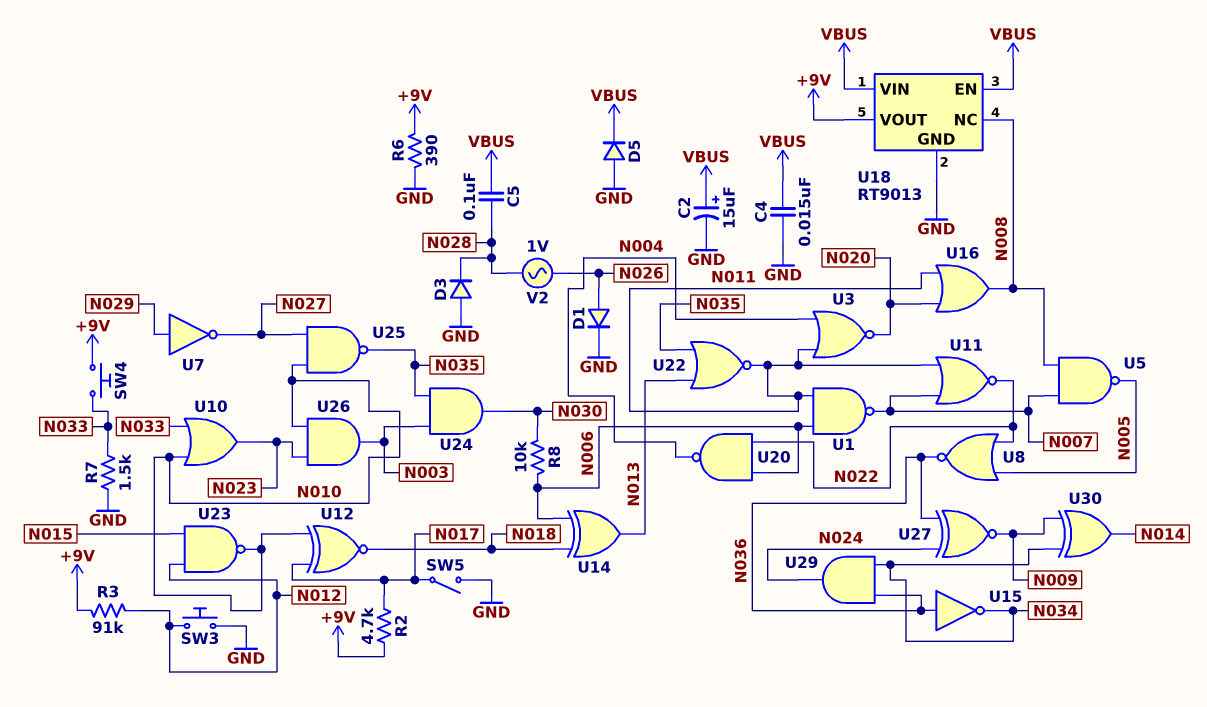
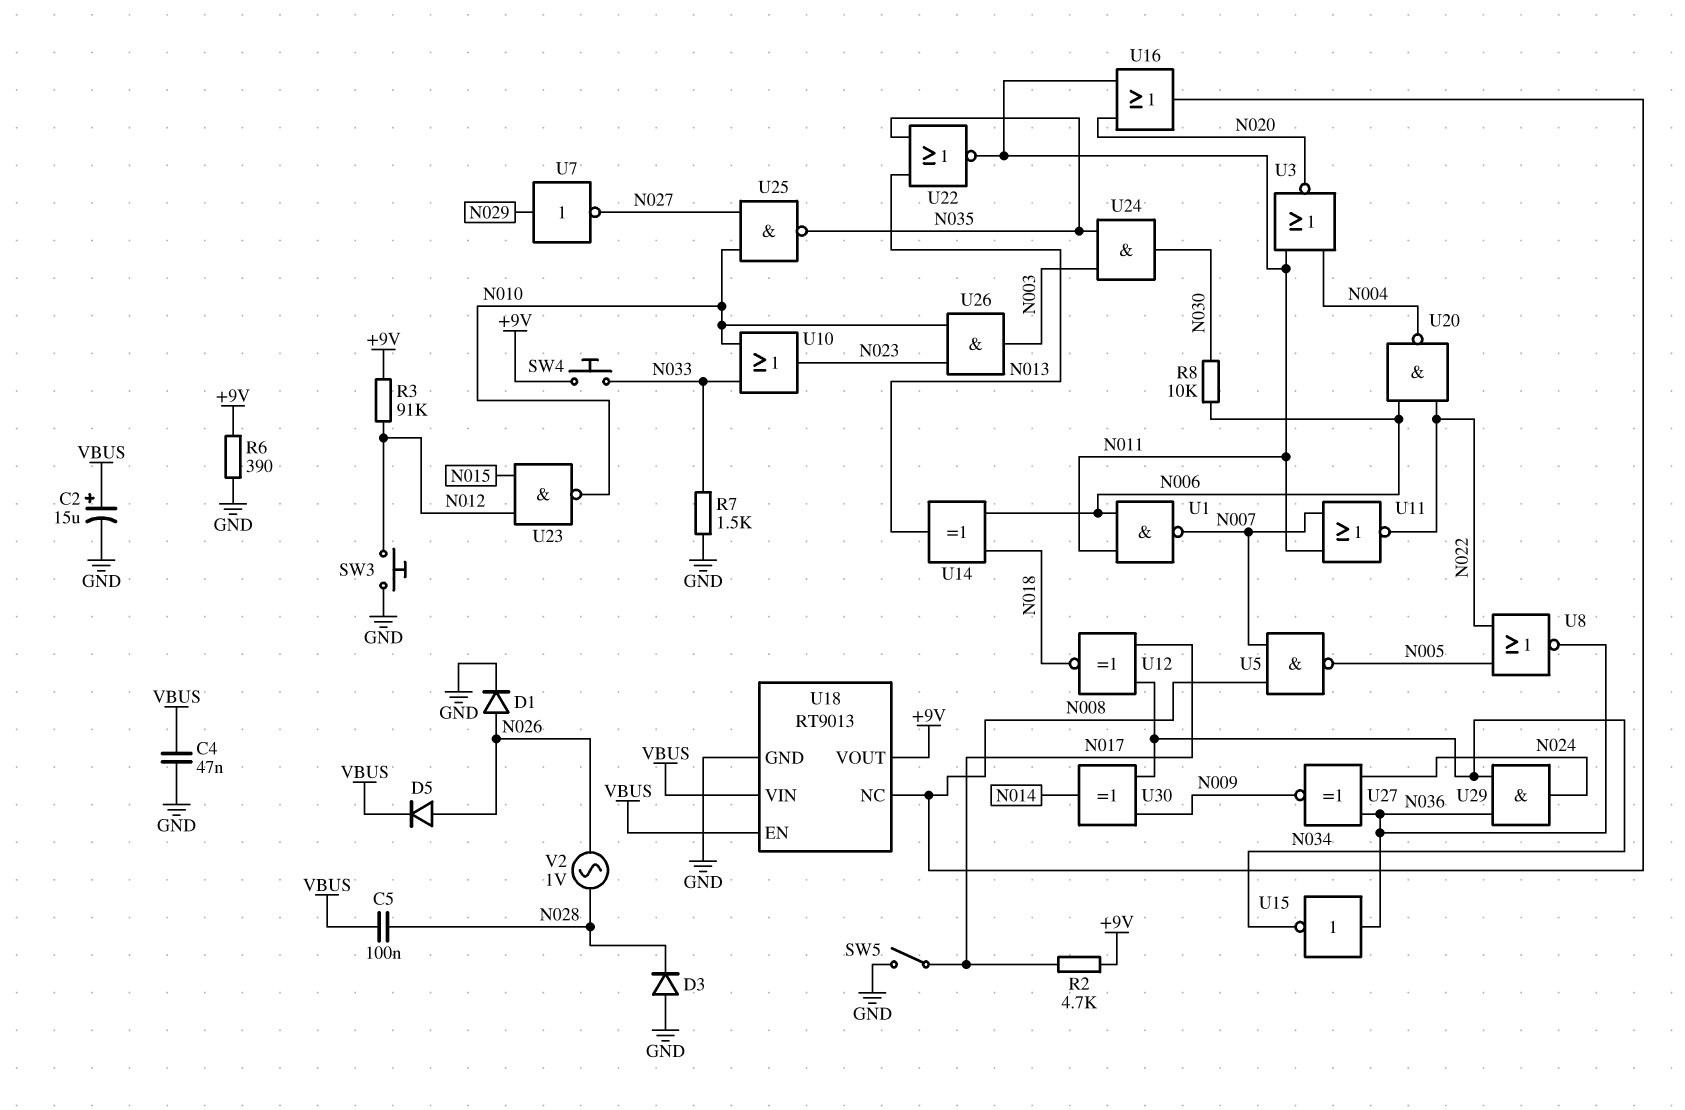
C4: 15nF (GND, VBUS) -> 47nF (GND, VBUS)
D5: diode (A GND, K VBUS) -> diode (A N026, K VBUS)
U12: XNOR (in N010, in N017, out N018) -> XNOR (in N017, in N034, out N018)

